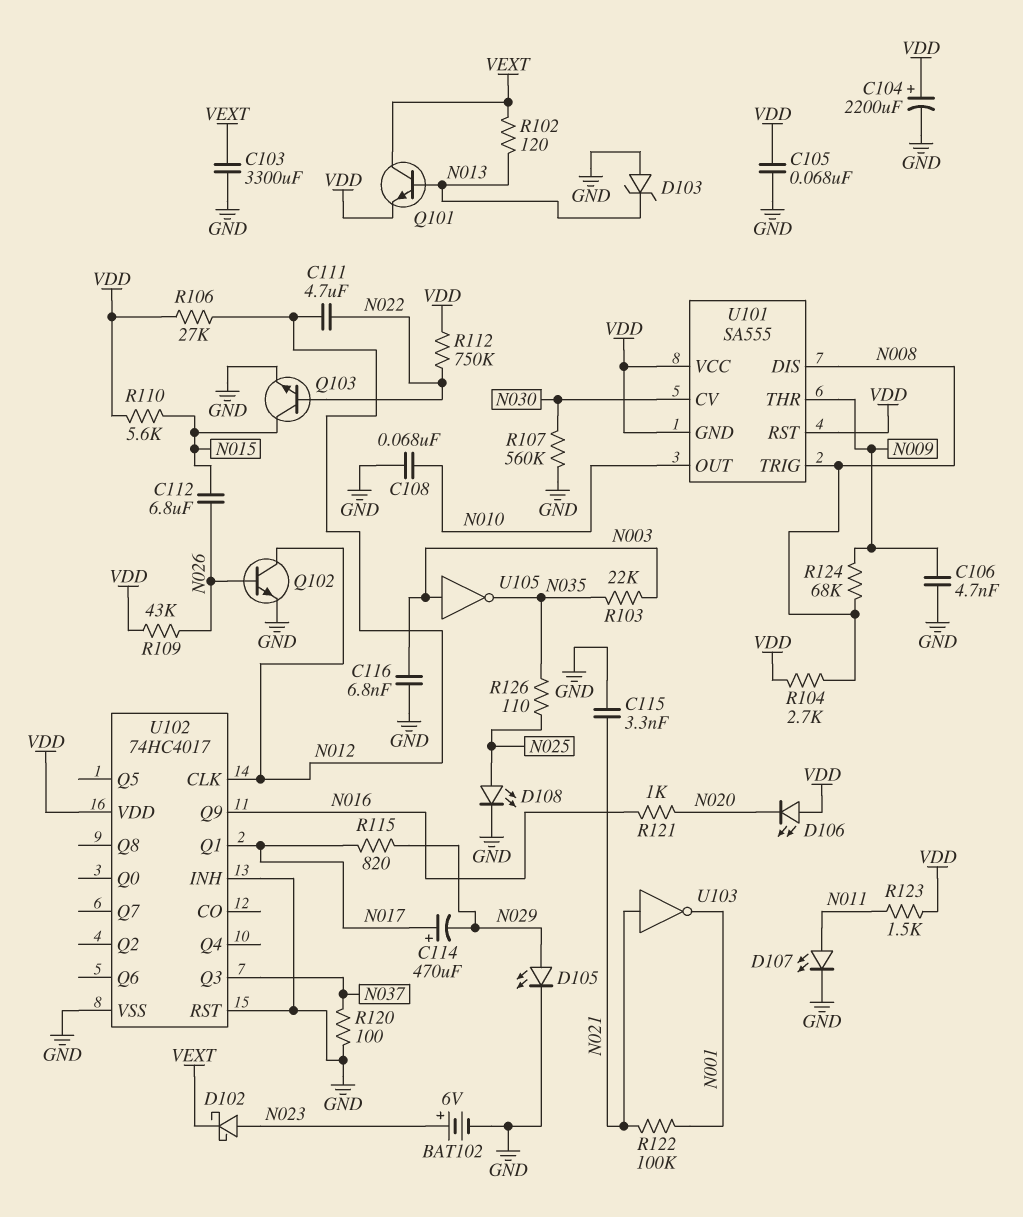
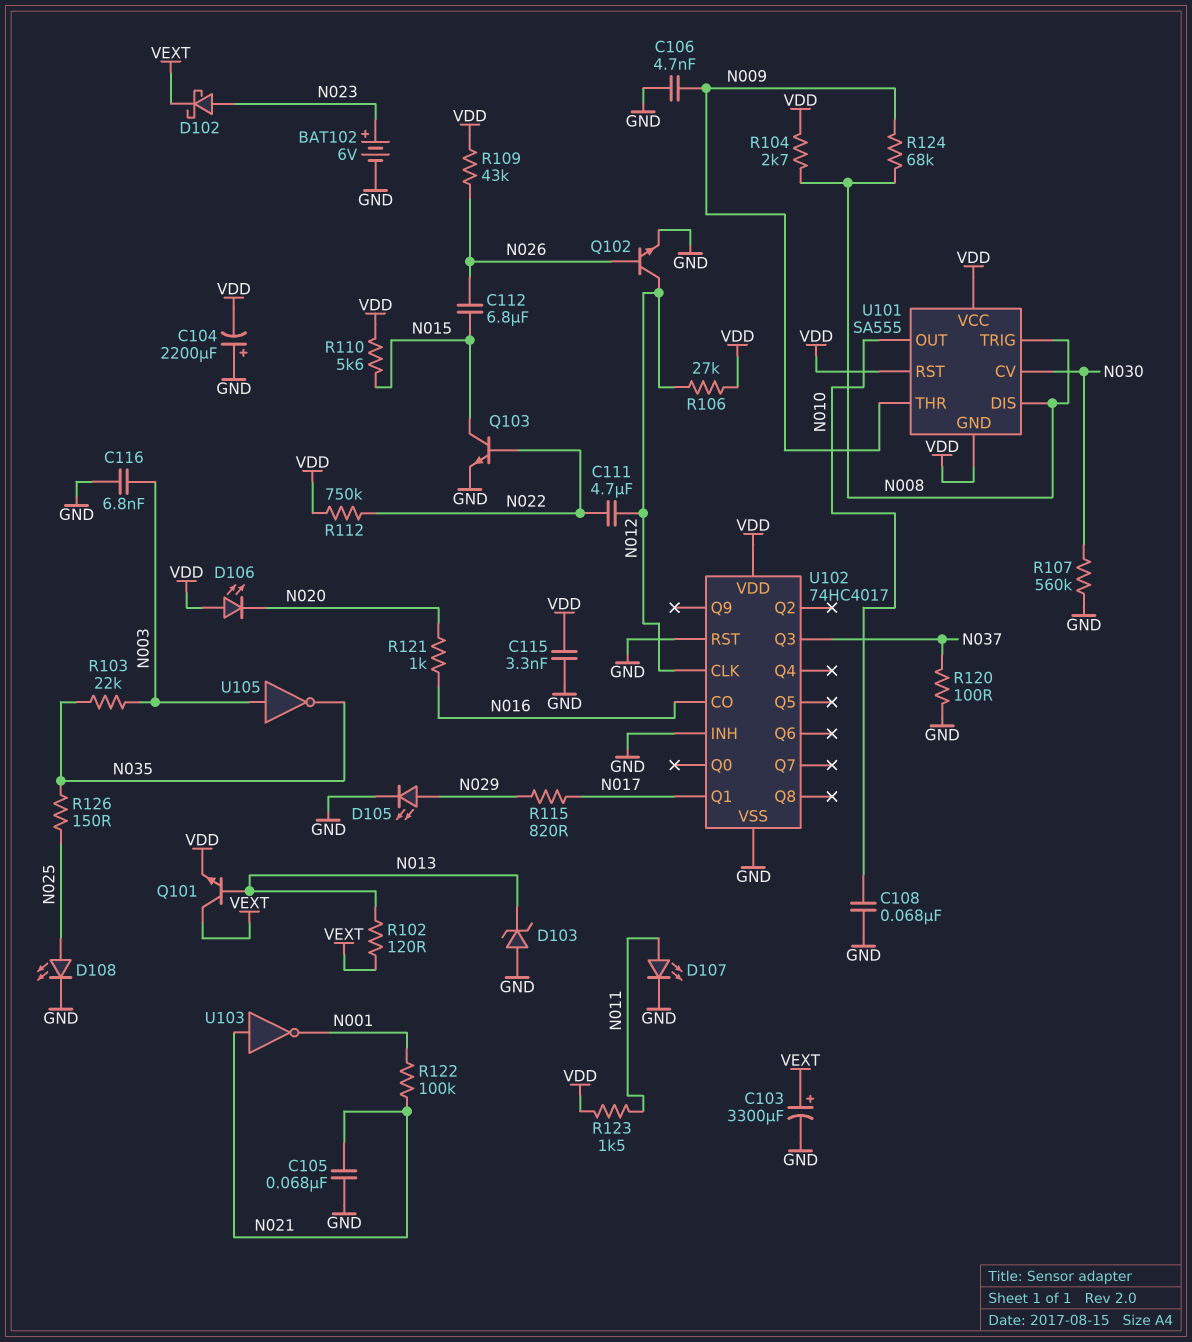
C103: 3300uF (GND, VEXT) -> 3300uF (plus VEXT, minus GND)
C104: 2200uF (plus VDD, minus GND) -> 2200uF (plus GND, minus VDD)
C105: 68nF (GND, VDD) -> 68nF (GND, N021)
C114: 470uF (plus N017, minus N029) -> none
C115: 3.3nF (GND, N021) -> 3.3nF (GND, VDD)
R126: 110 (N025, N035) -> 150 (N025, N035)
U102 pin CO: none -> N016
U102 pin Q9: N016 -> none

